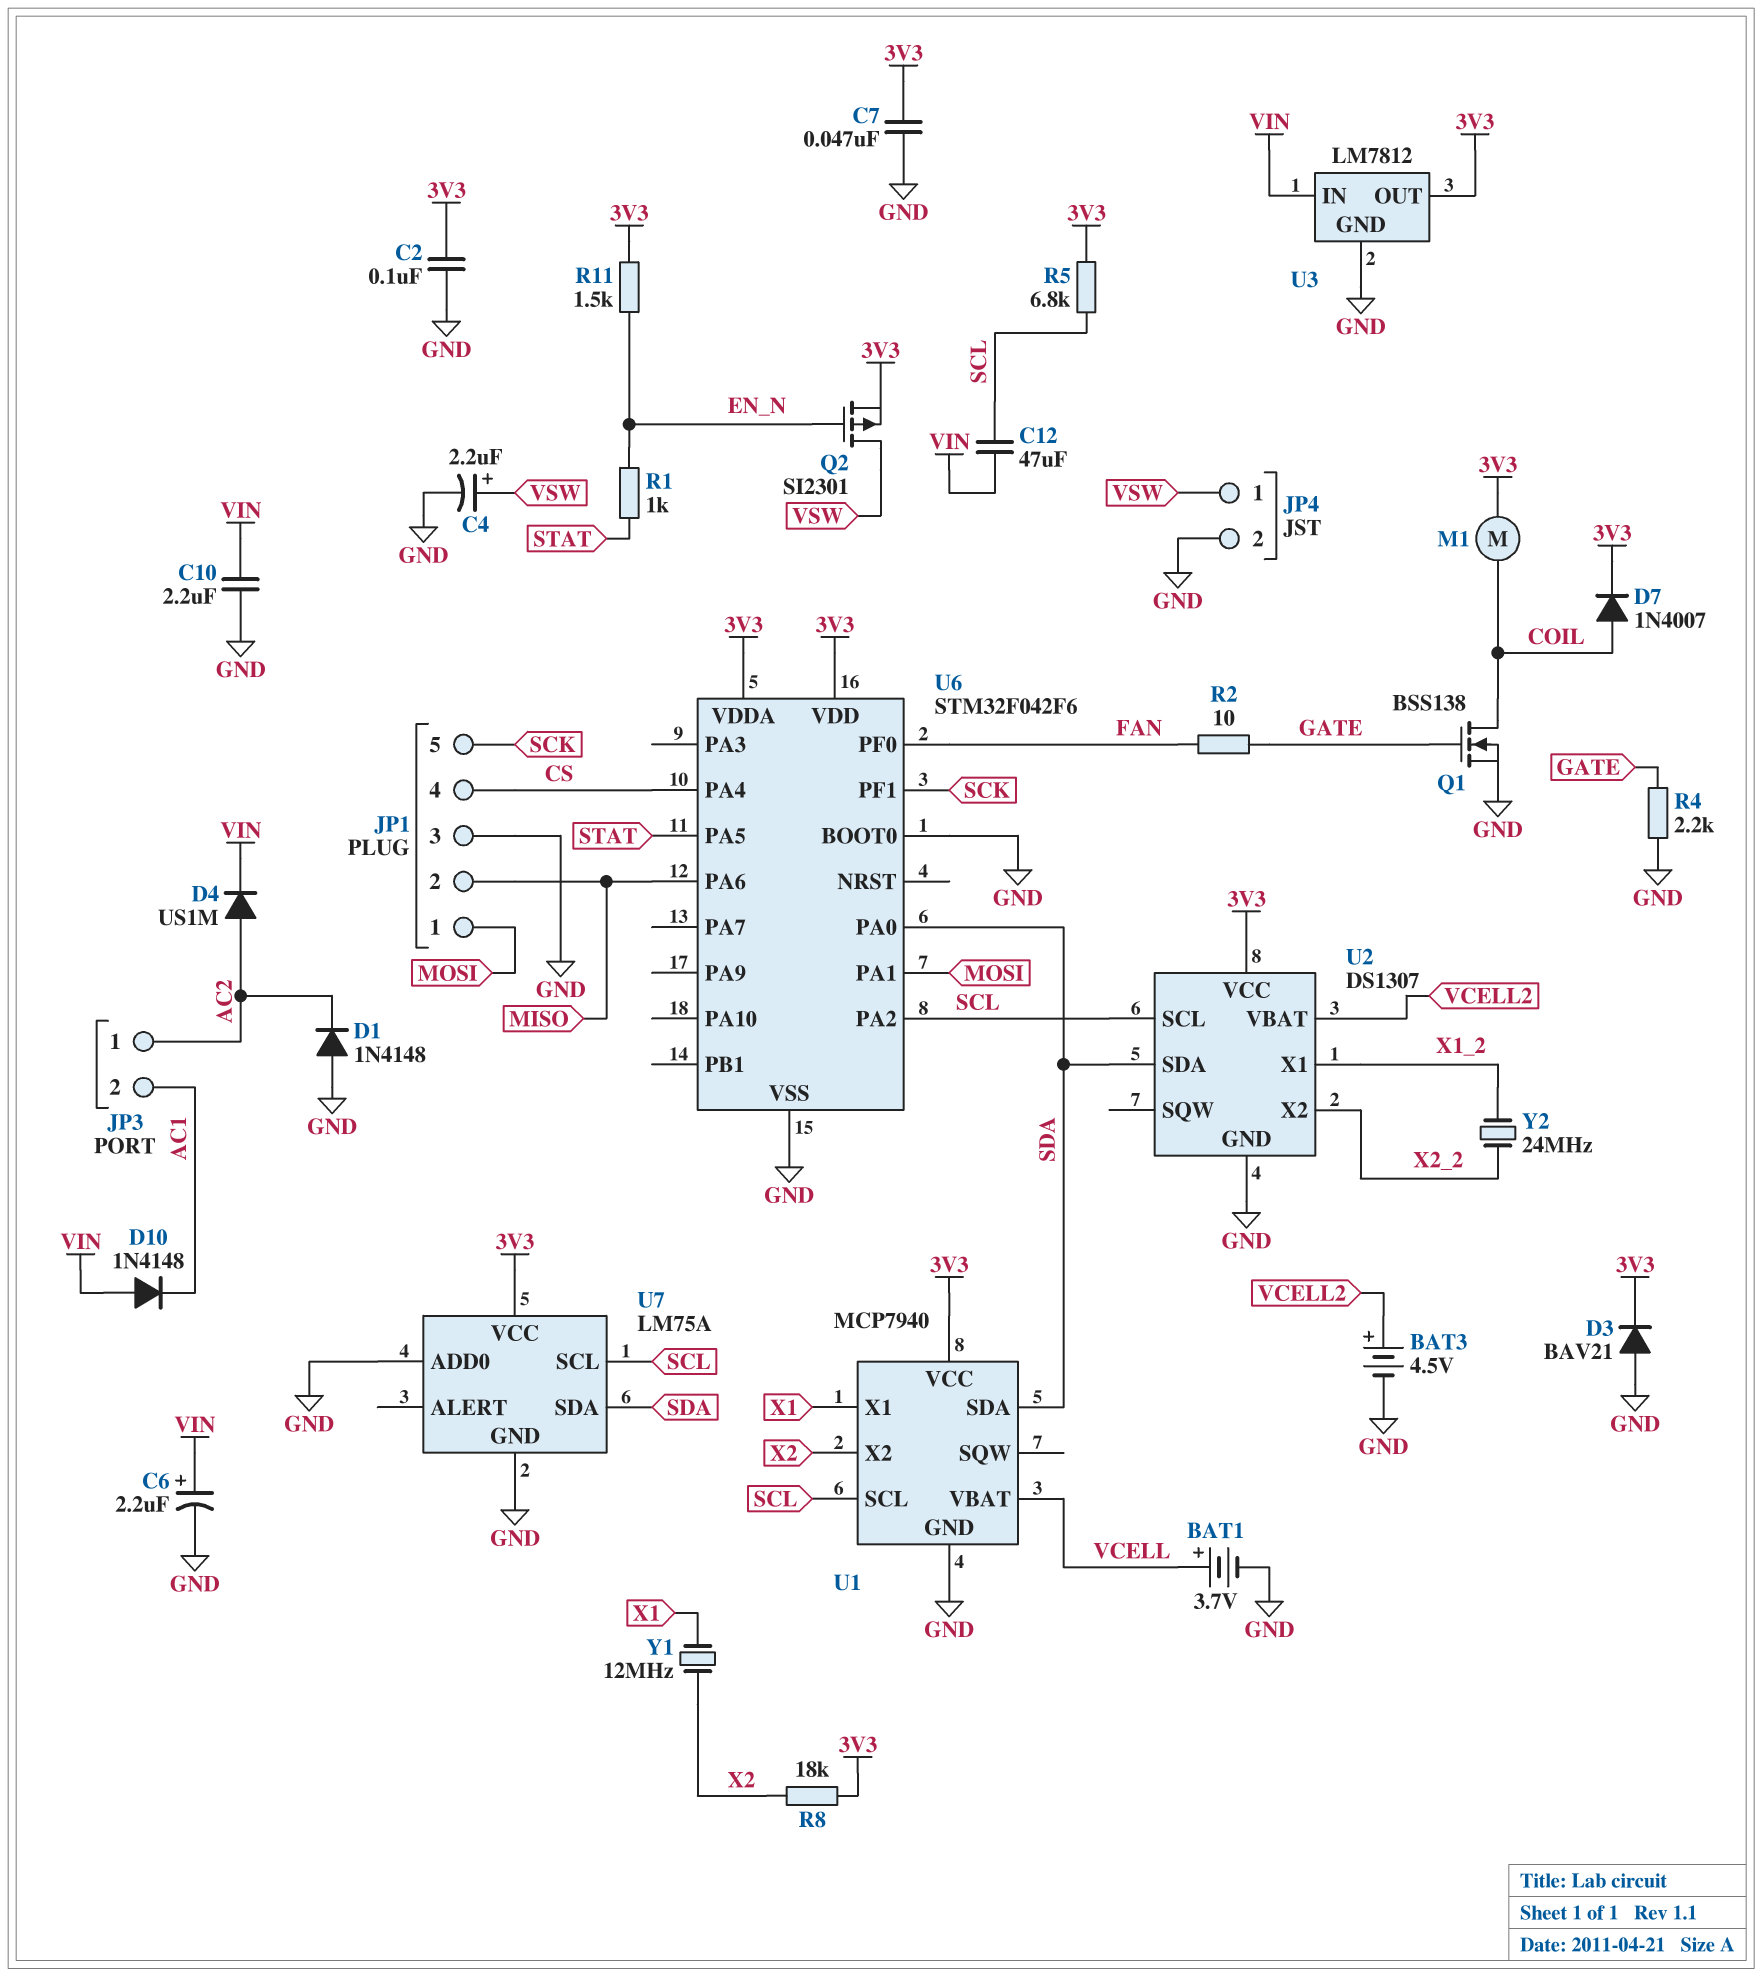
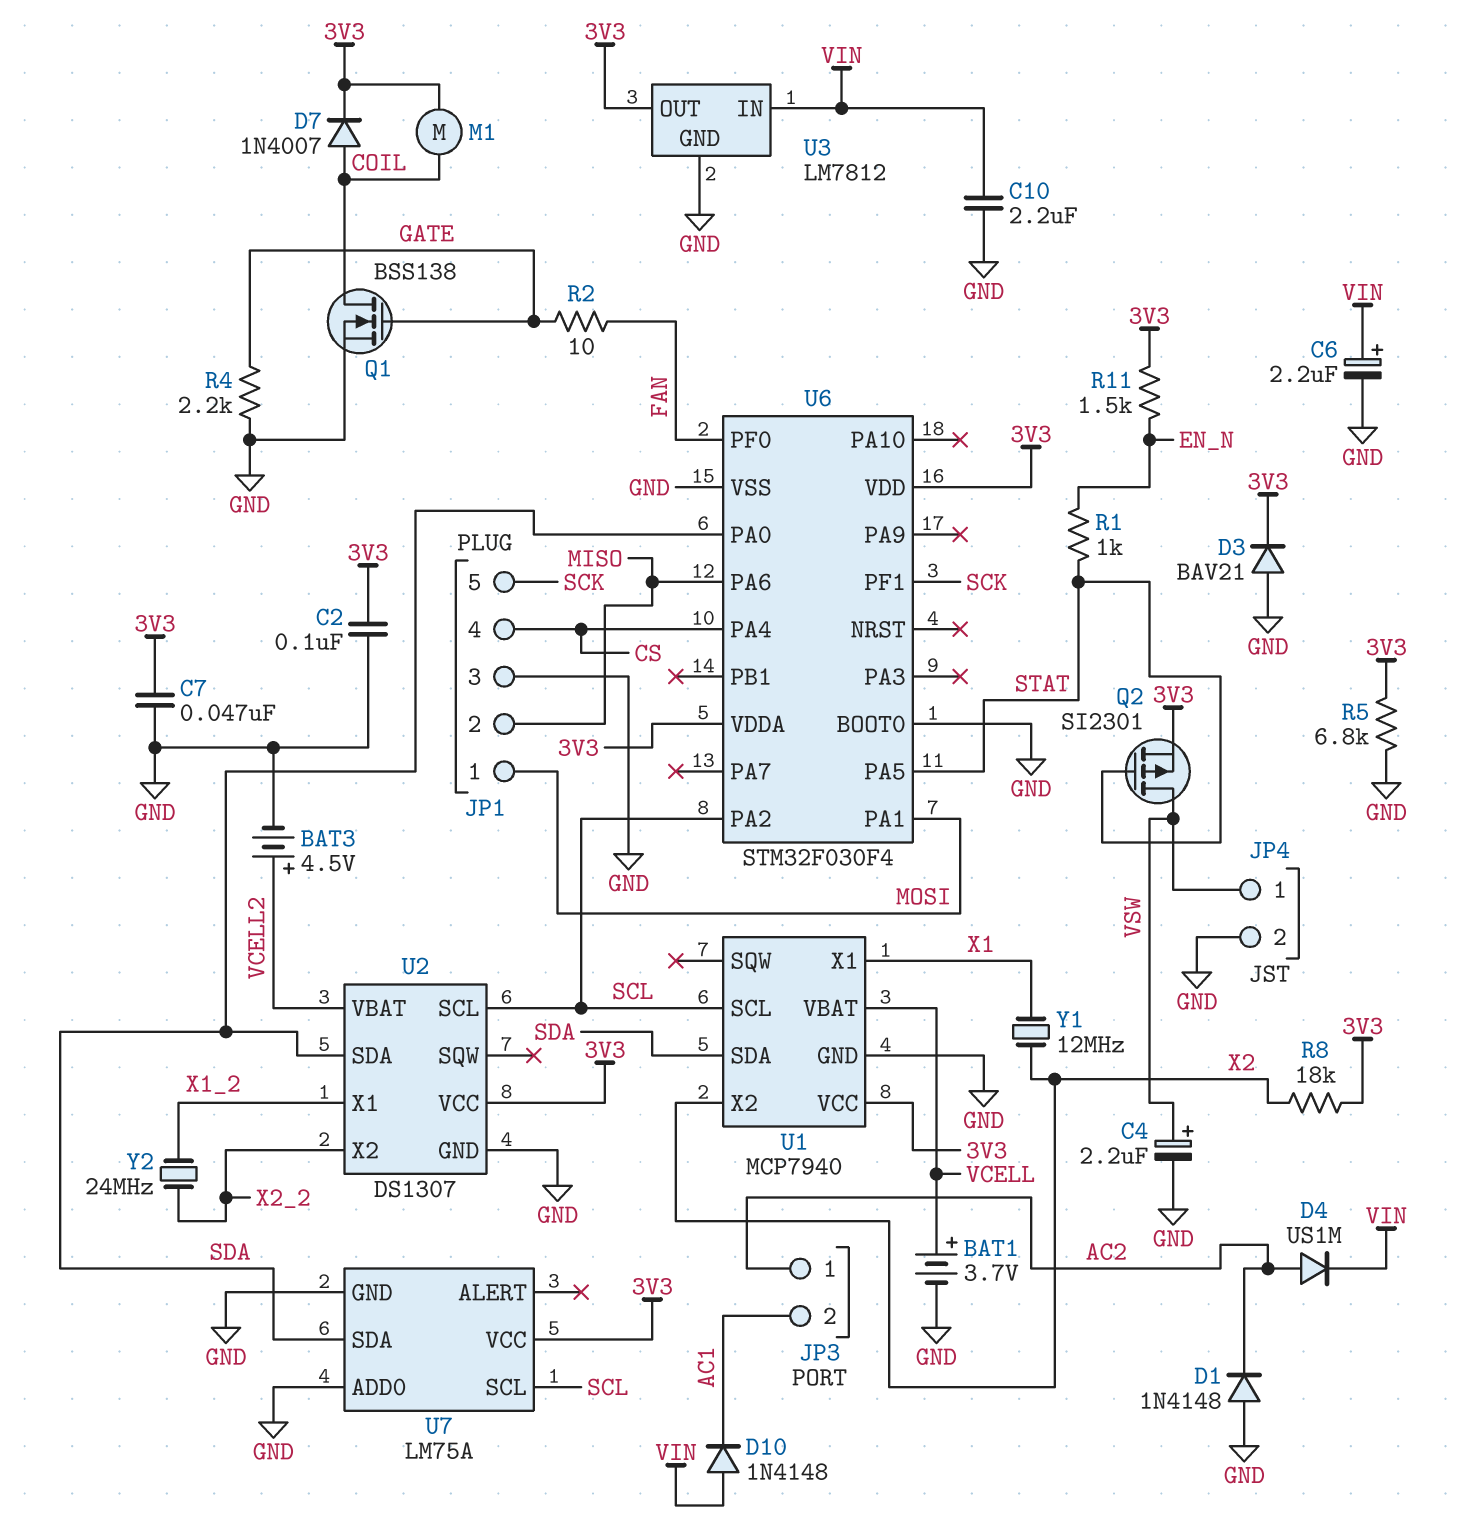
C12: 47uF (SCL, VIN) -> none
Q2: PMOS SI2301 (G EN_N, D VSW, S 3V3) -> PMOS SI2301 (G STAT, D VSW, S 3V3)
R5: 6.8k (3V3, SCL) -> 6.8k (3V3, GND)
U6: STM32F042F6 -> STM32F030F4

